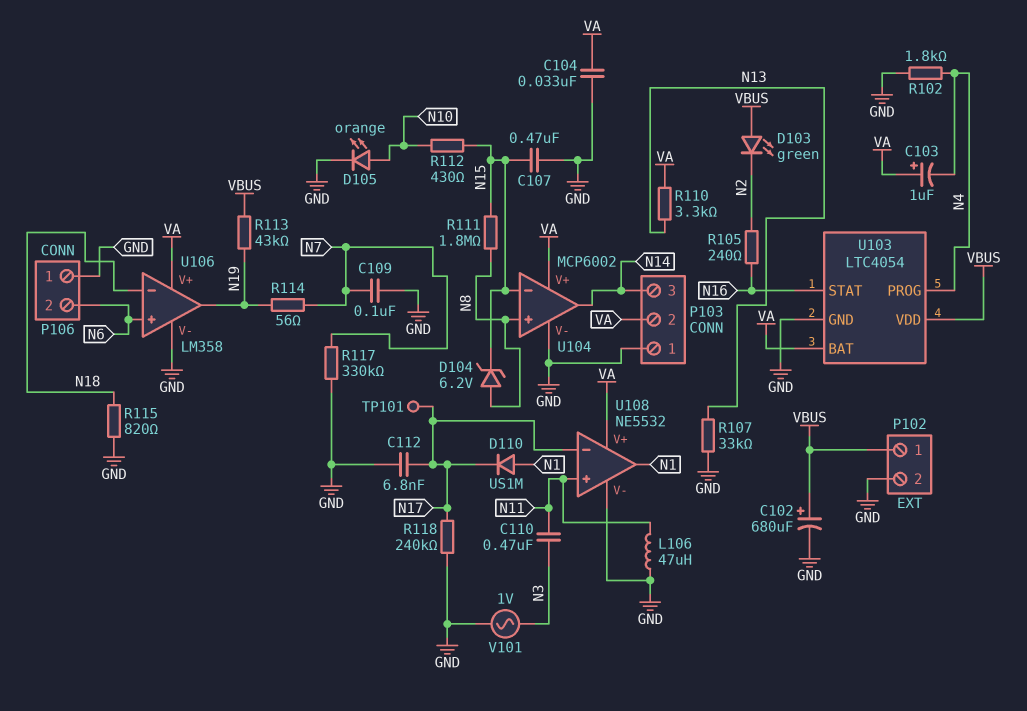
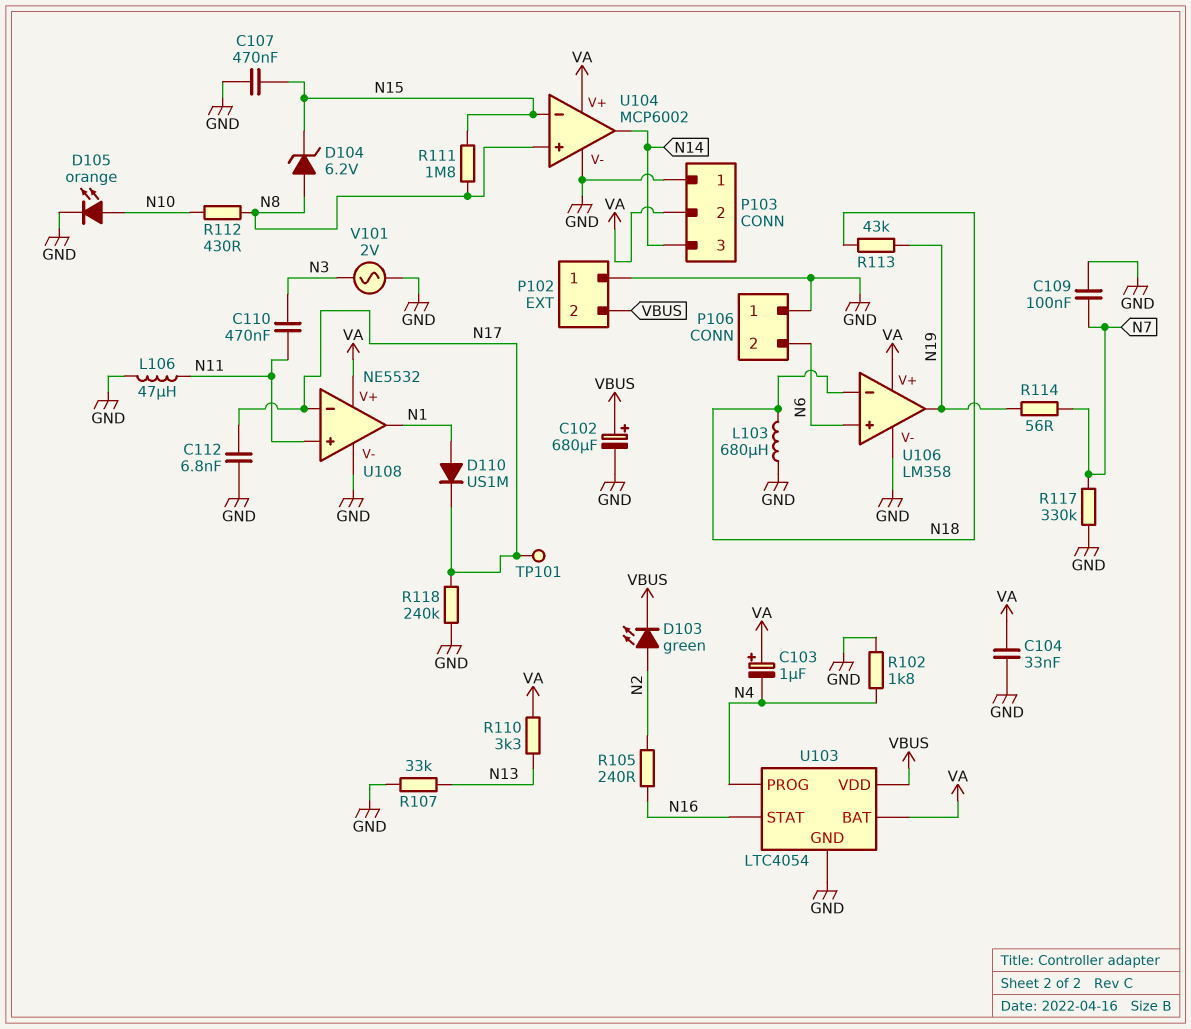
D103: LED green (A VBUS, K N2) -> LED green (A N2, K VBUS)
L103: none -> 680uH (GND, N18)
P102 pin 1: VBUS -> GND
P102 pin 2: GND -> VBUS
R112: 430 (N10, N15) -> 430 (N8, N10)
R113: 43k (N19, VBUS) -> 43k (N18, N19)
R115: 820 (GND, N18) -> none
V101: AC 1V (GND, N3) -> AC 2V (GND, N3)

